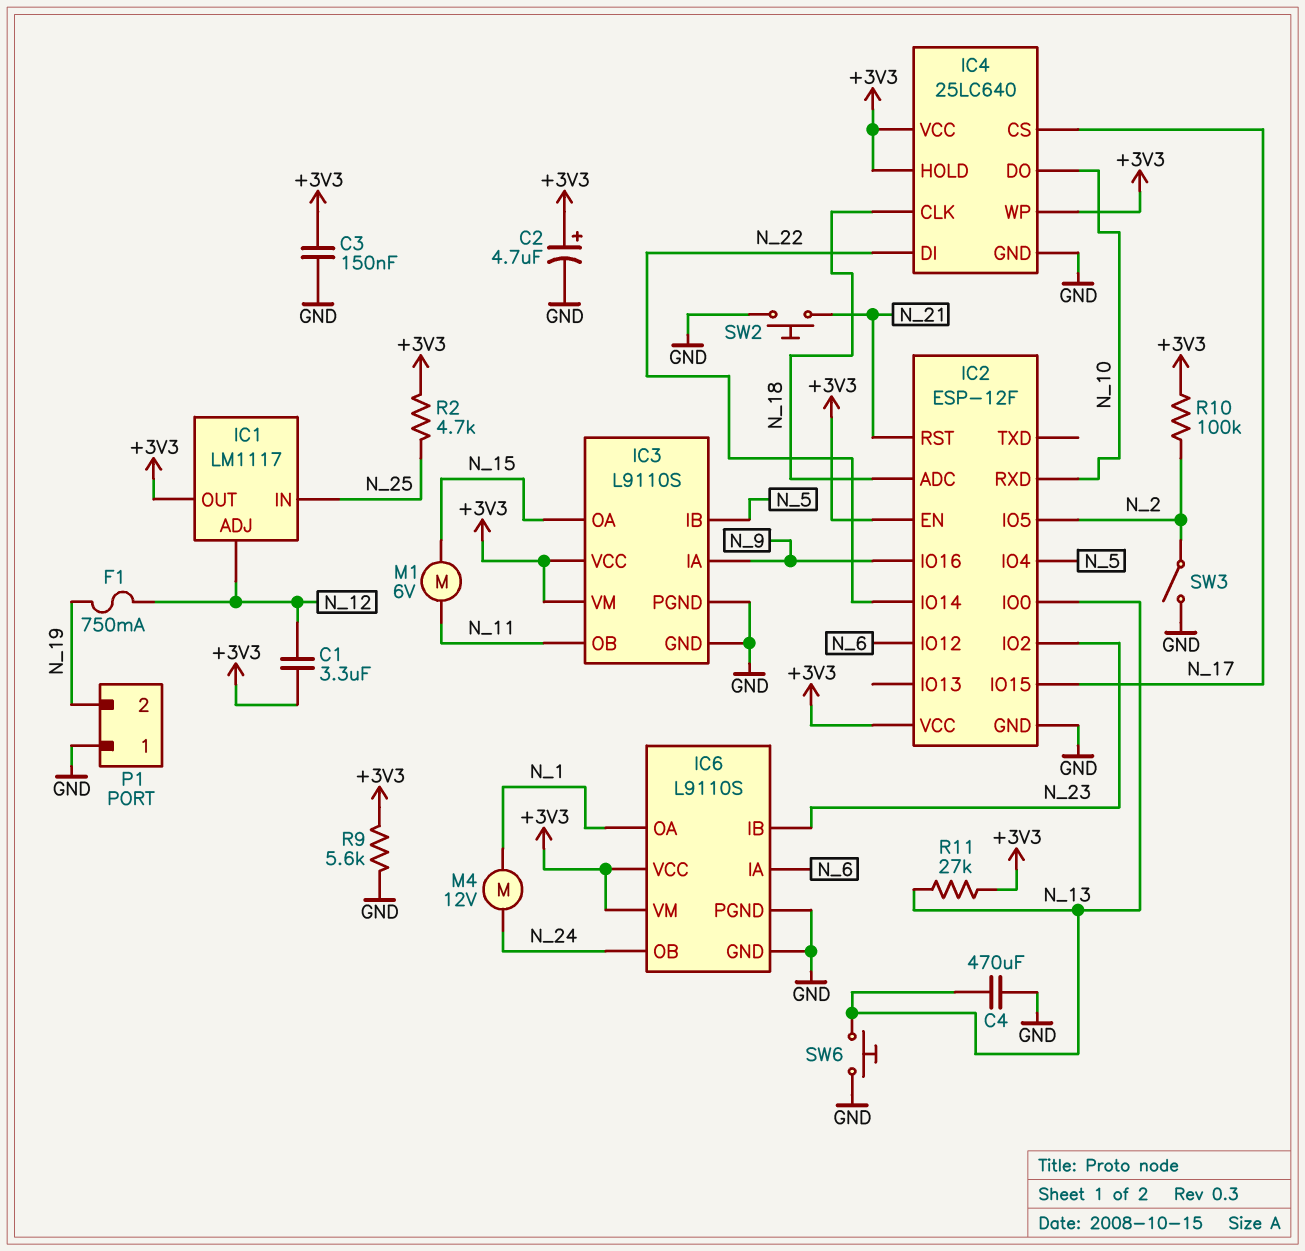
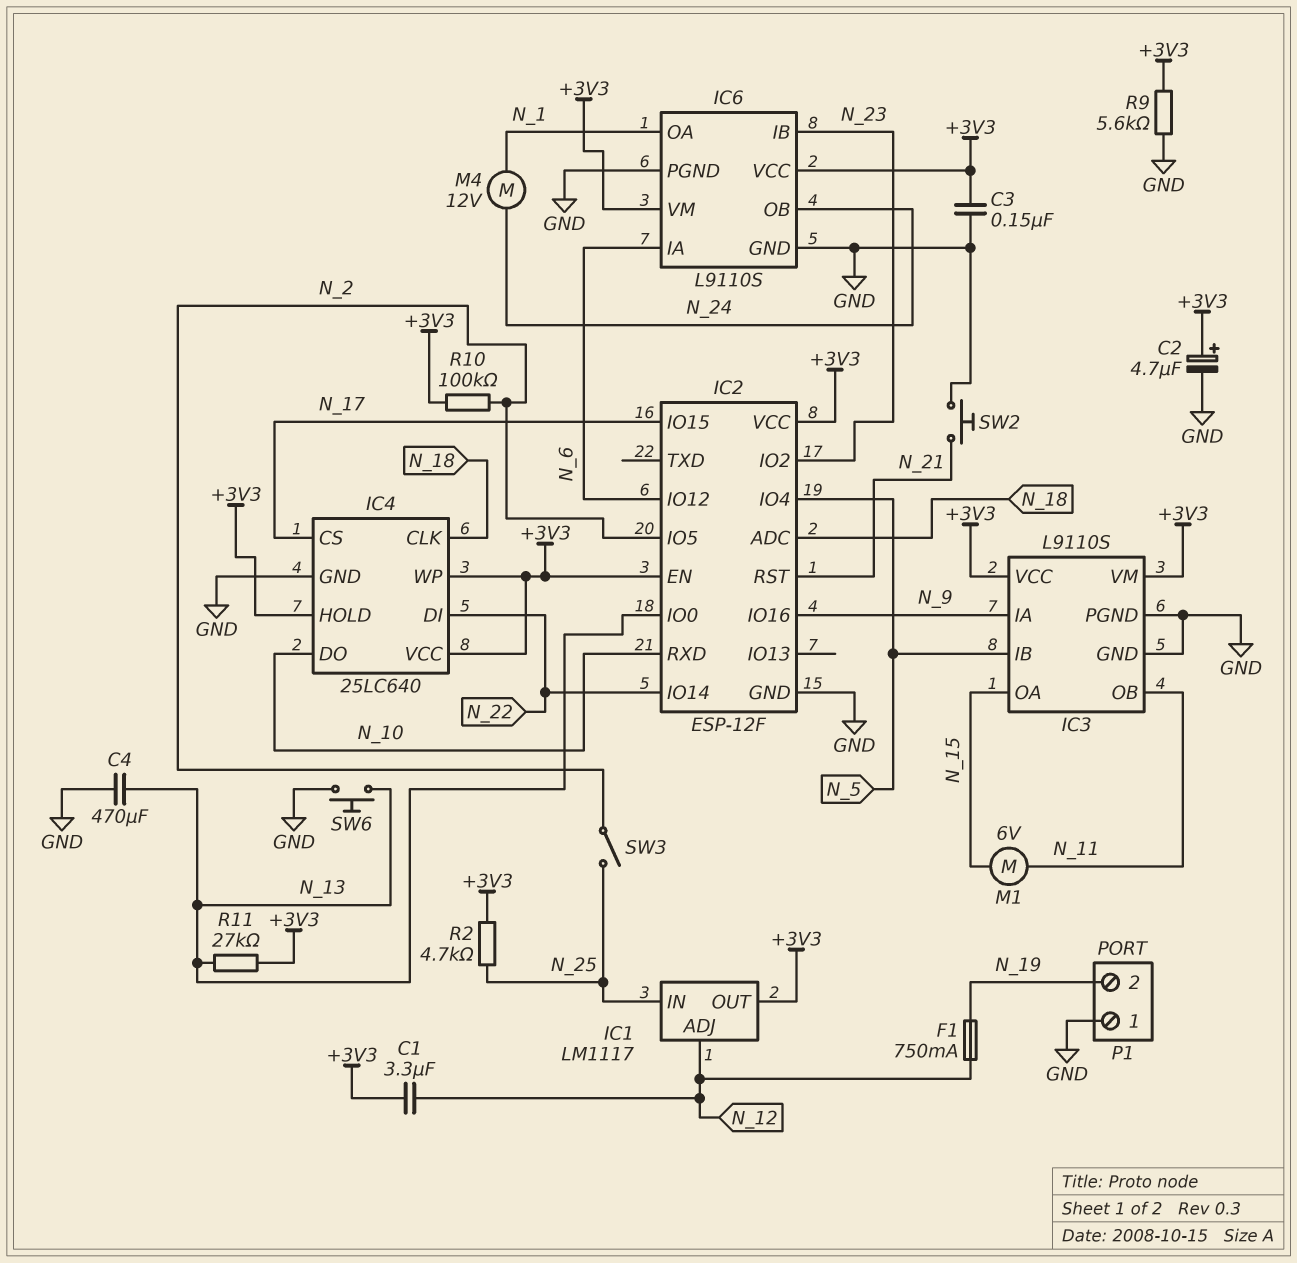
SW3: switch (GND, N_2) -> switch (N_2, N_25)

